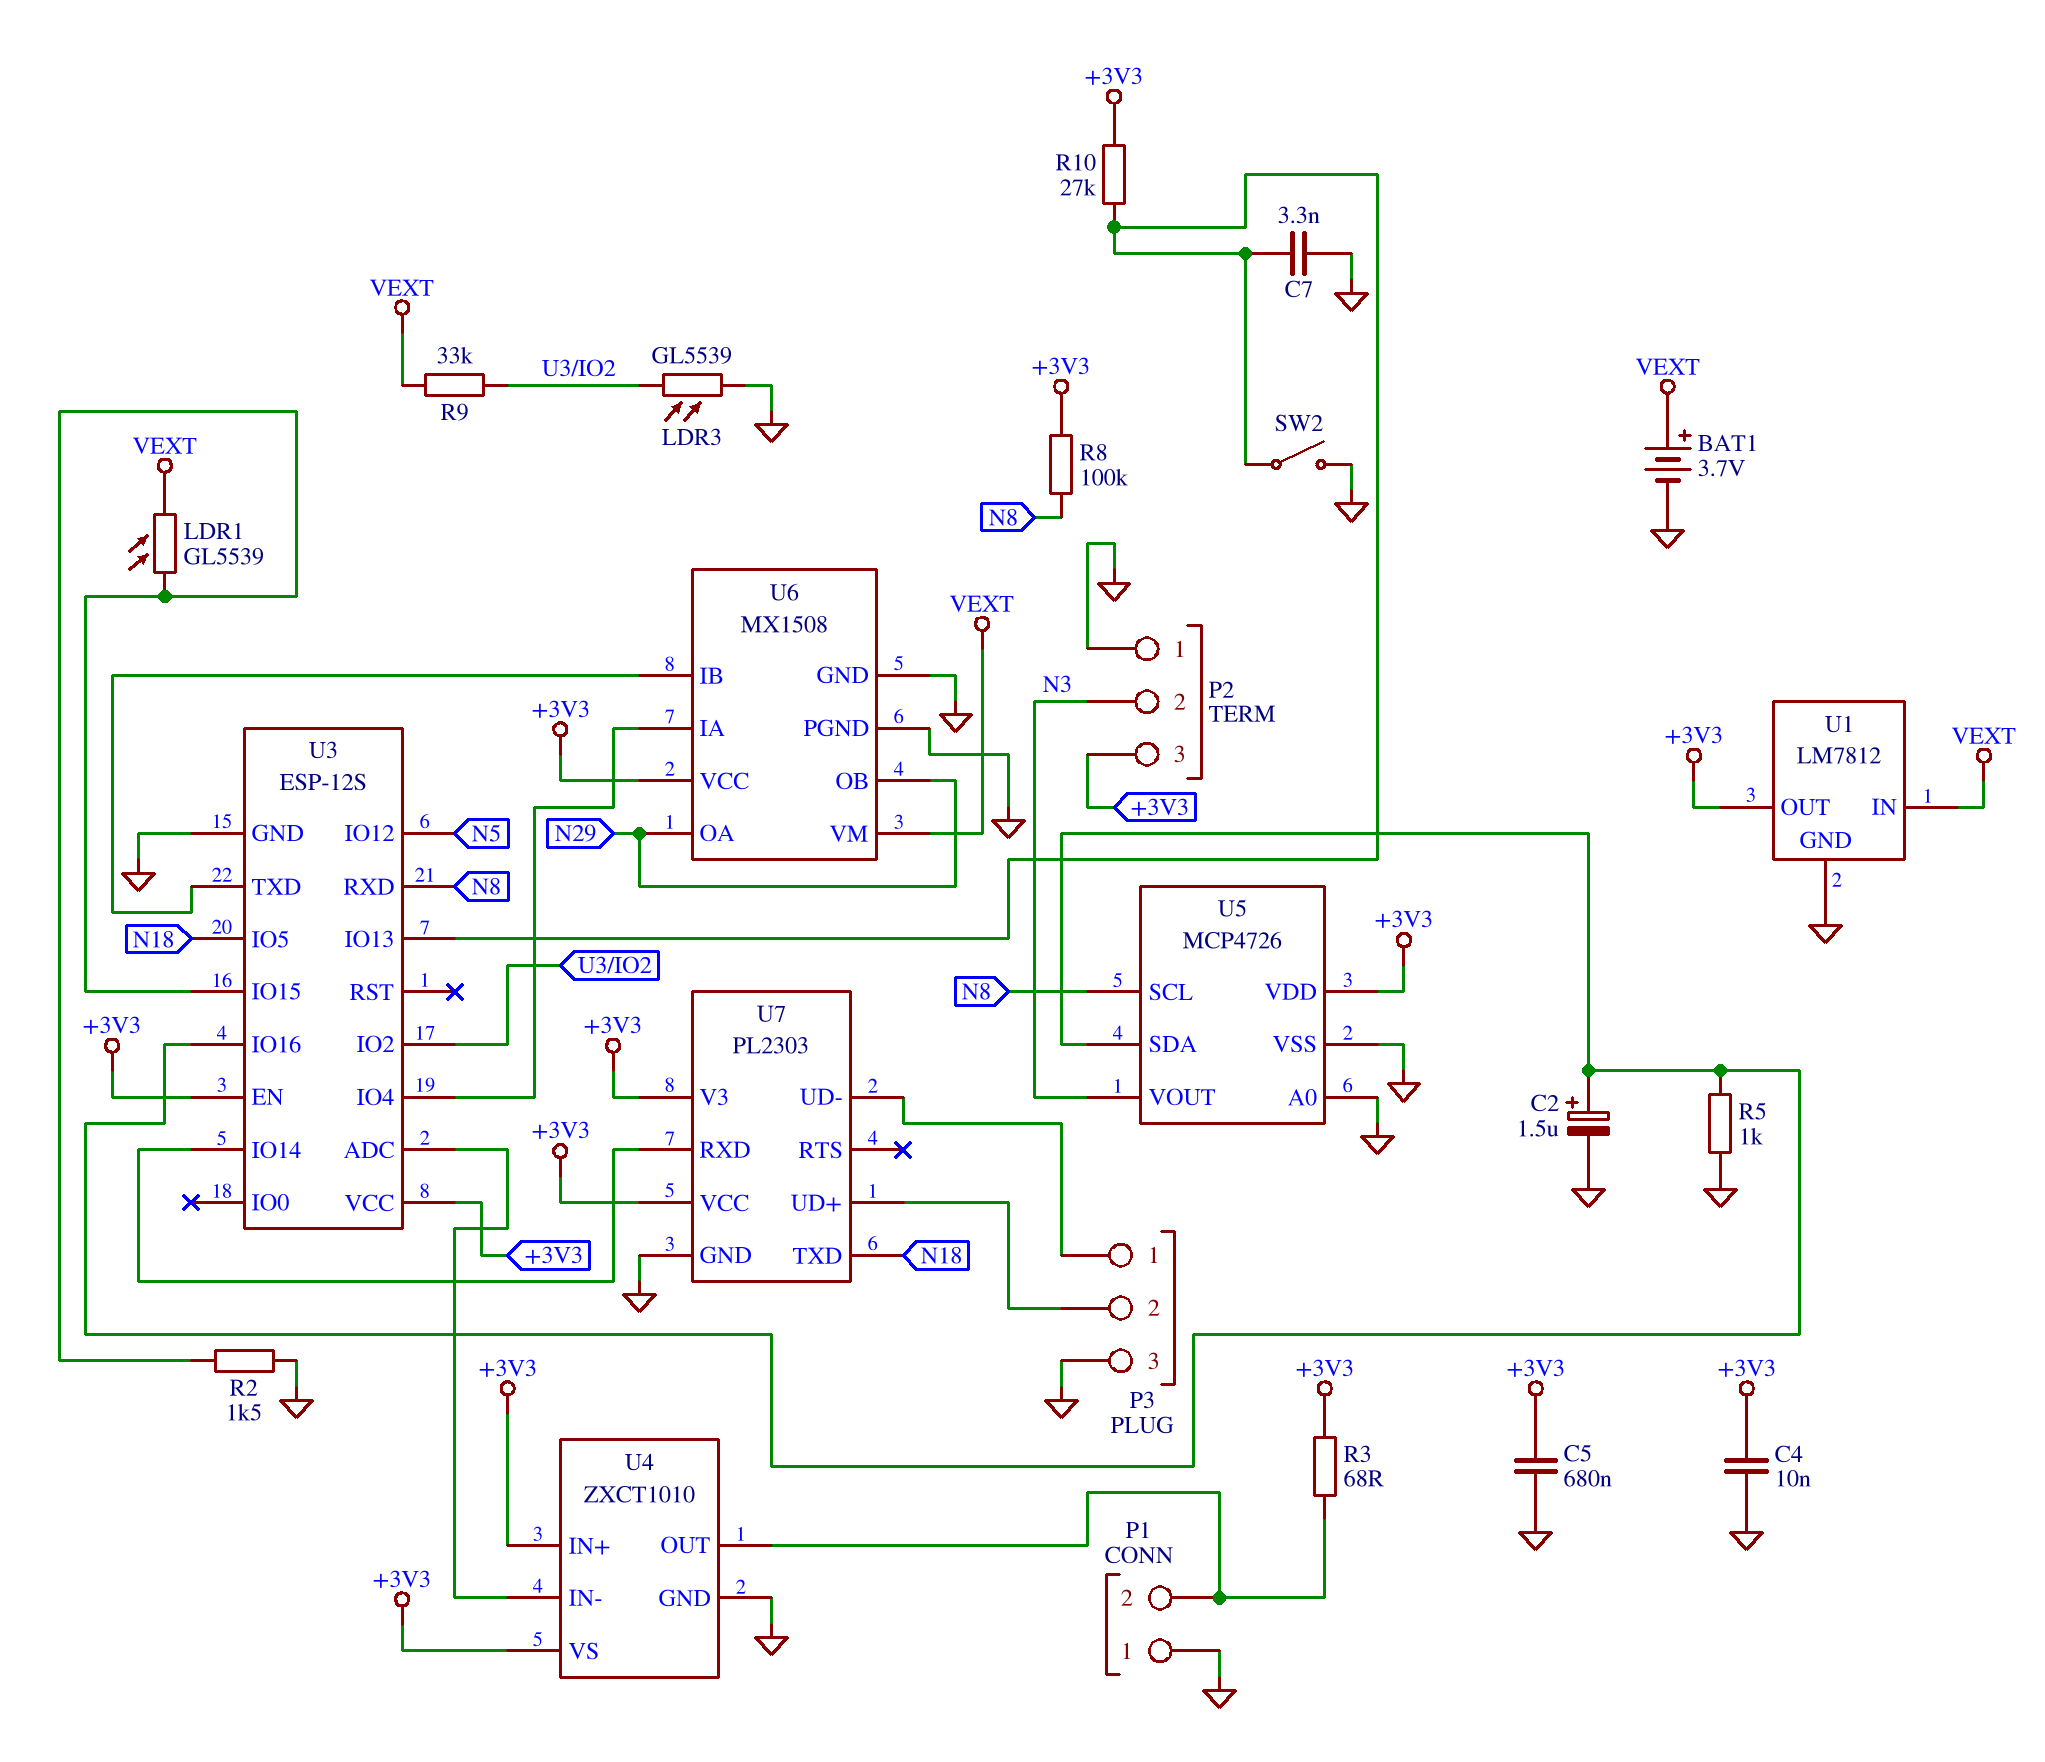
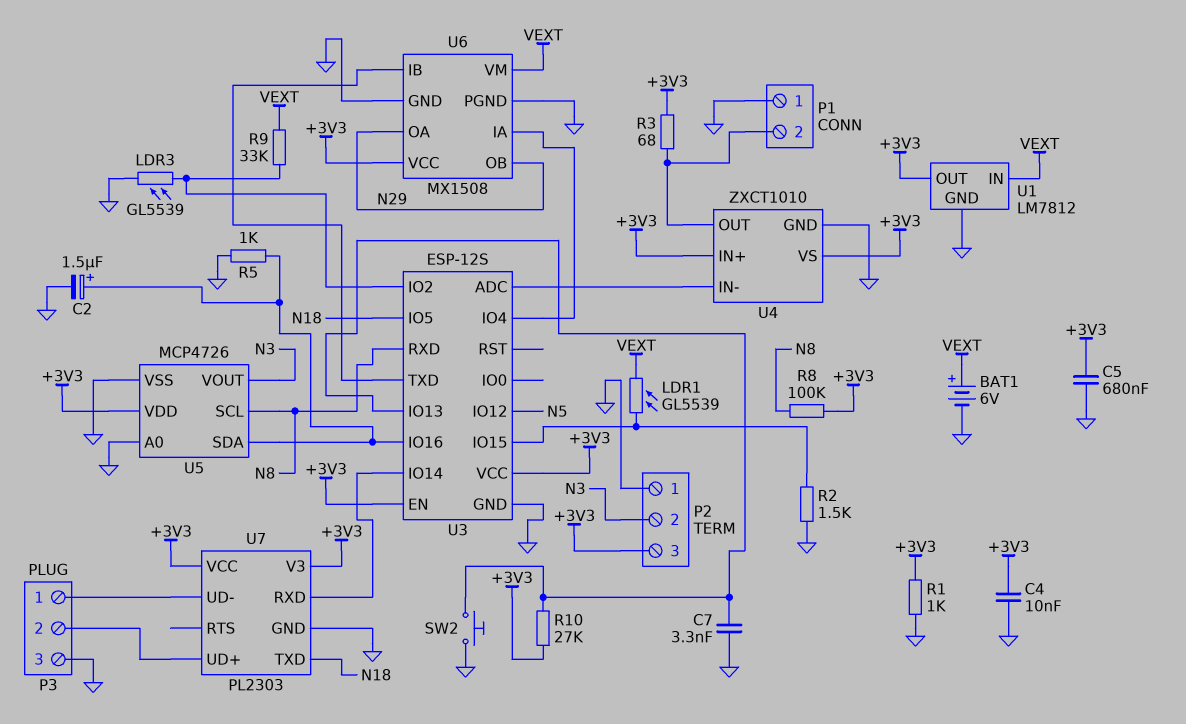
BAT1: 3.7V (plus VEXT, minus GND) -> 6V (plus VEXT, minus GND)
R1: none -> 1k (+3V3, GND)
SW2: switch (GND, U3/IO13) -> button (GND, U3/IO13)

